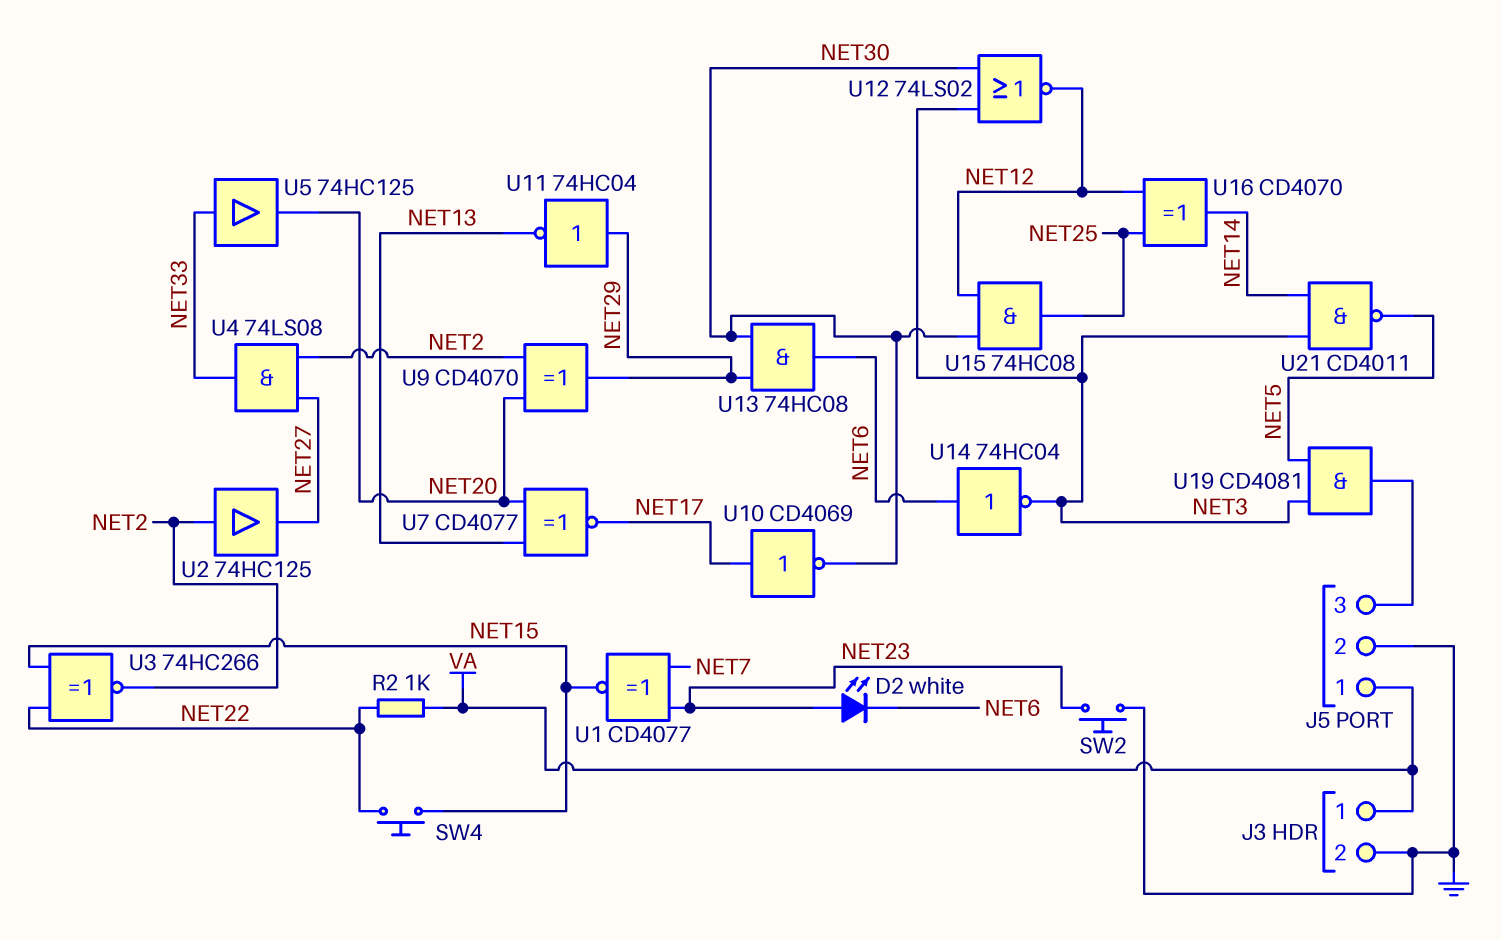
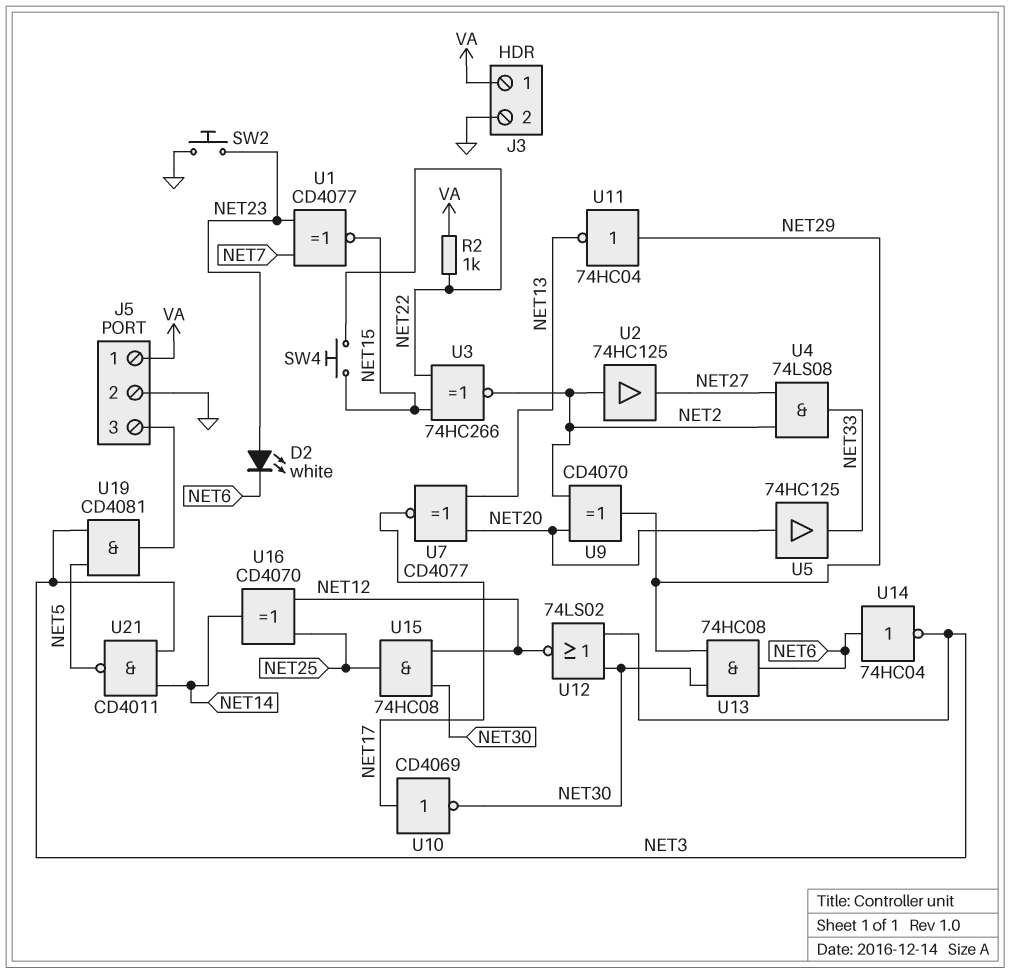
U5: buffer 74HC125 (in NET33, out NET20) -> buffer 74HC125 (in NET20, out NET33)

